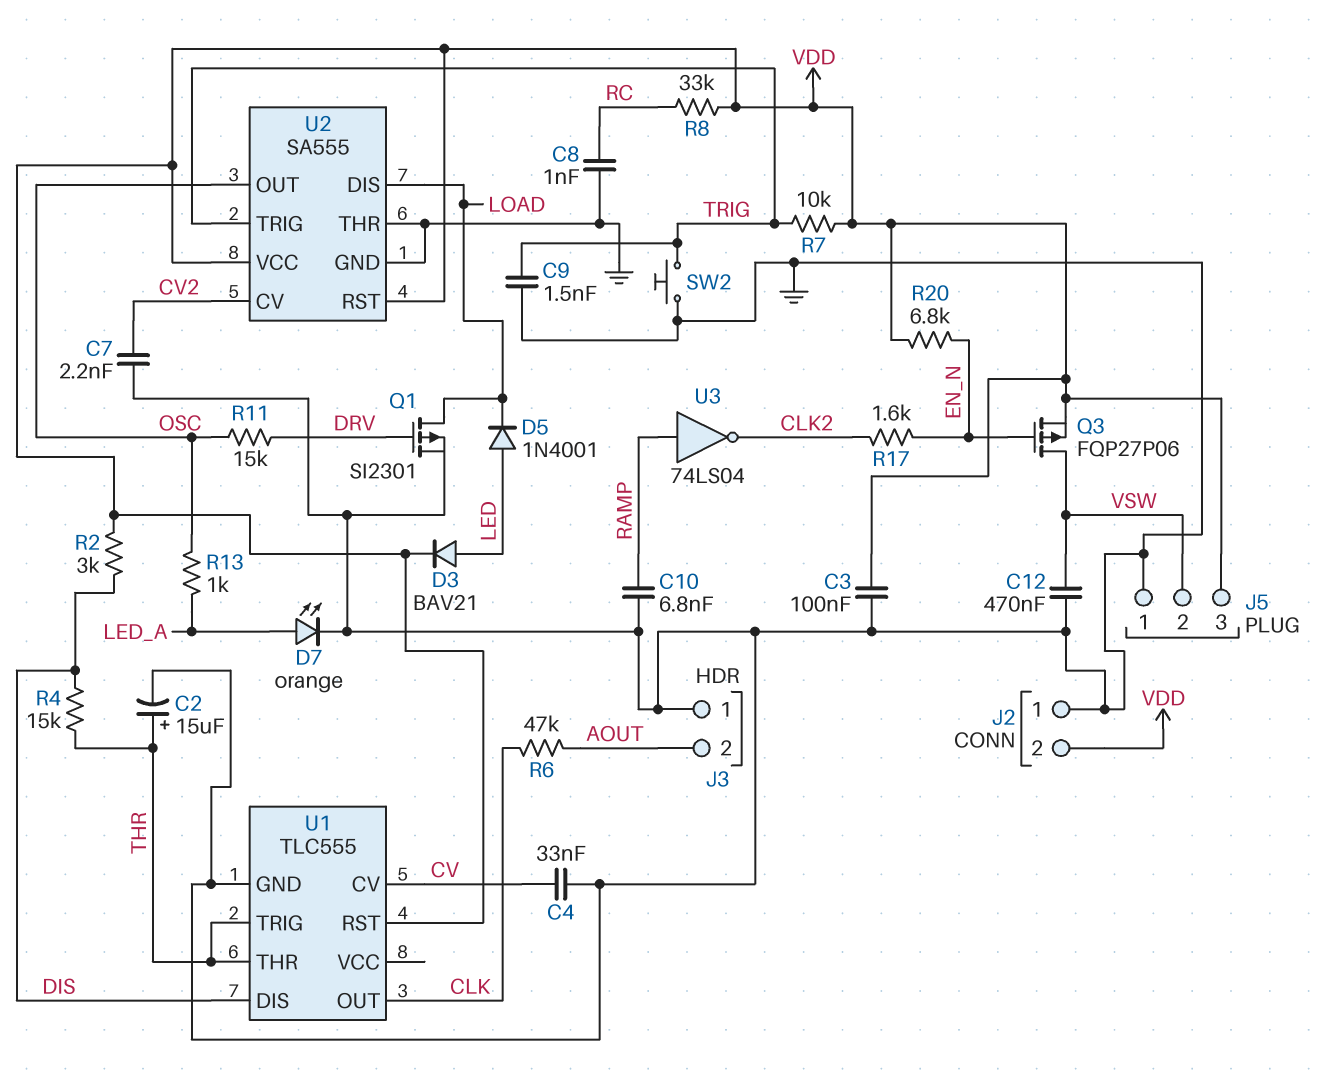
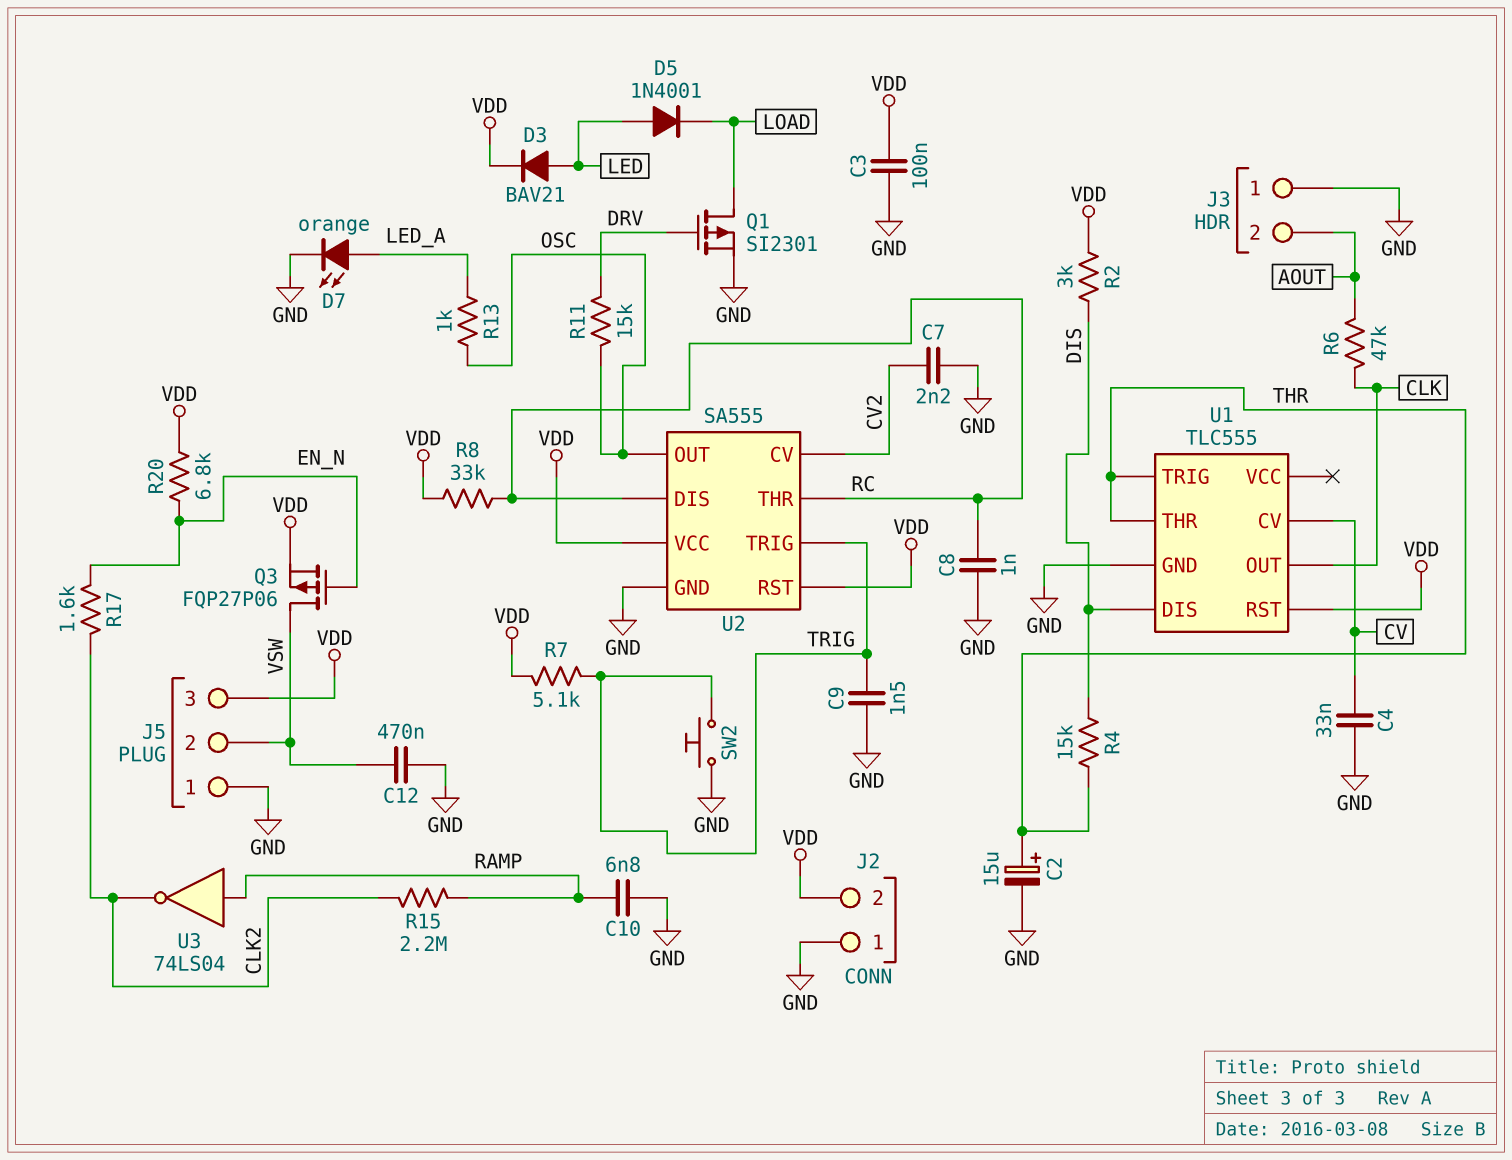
R7: 10k (TRIG, VDD) -> 5.1k (TRIG, VDD)
R15: none -> 2.2M (CLK2, RAMP)
U2 pin DIS: LOAD -> RC
U2 pin THR: GND -> RC

